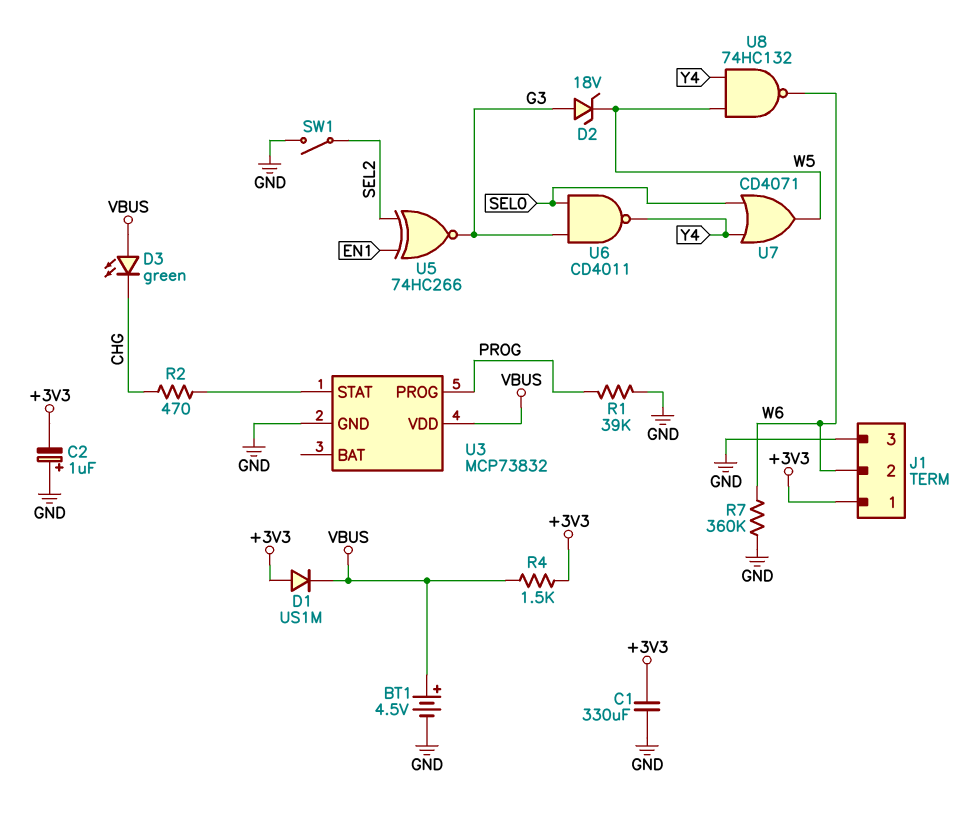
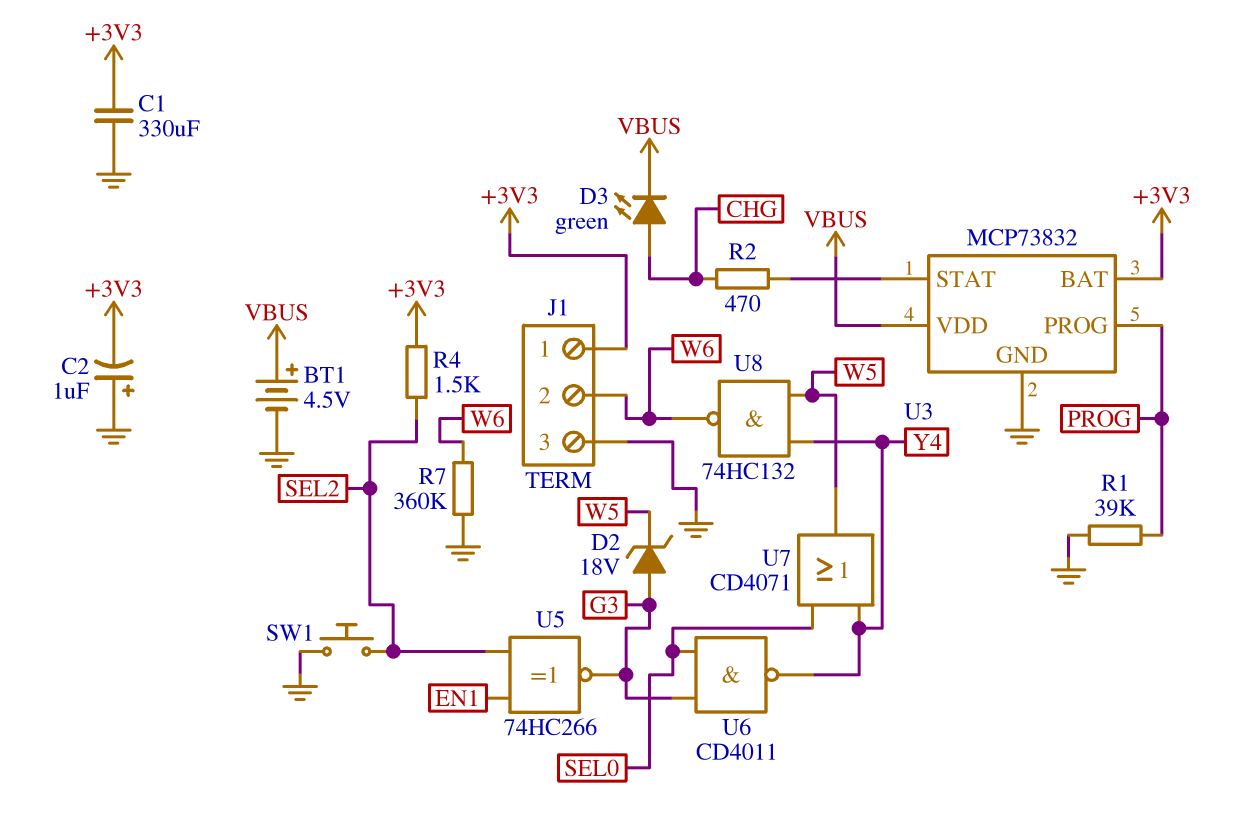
D1: diode US1M (A +3V3, K VBUS) -> none
D3: LED green (A VBUS, K CHG) -> LED green (A CHG, K VBUS)
R4: 1.5k (+3V3, VBUS) -> 1.5k (+3V3, SEL2)
SW1: switch (GND, SEL2) -> button (GND, SEL2)
U3 pin BAT: none -> +3V3

